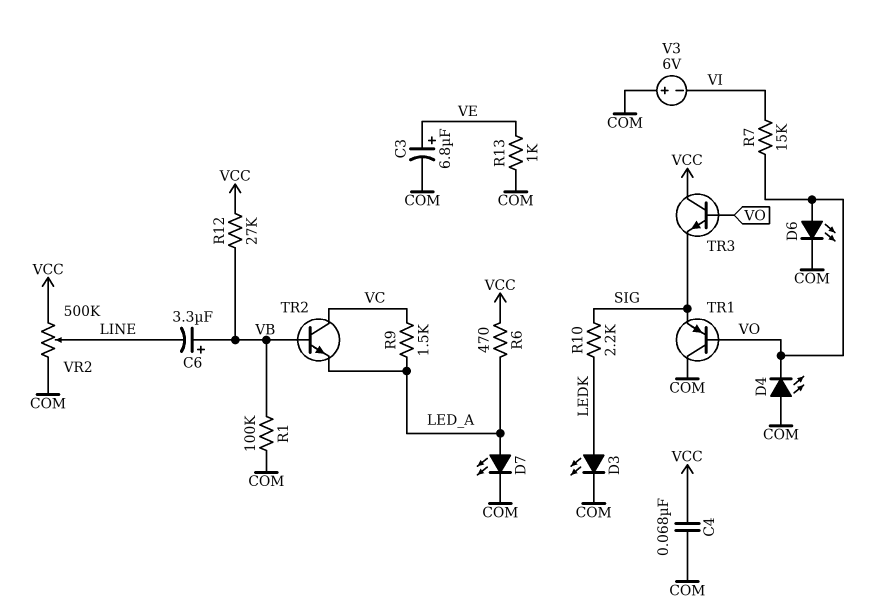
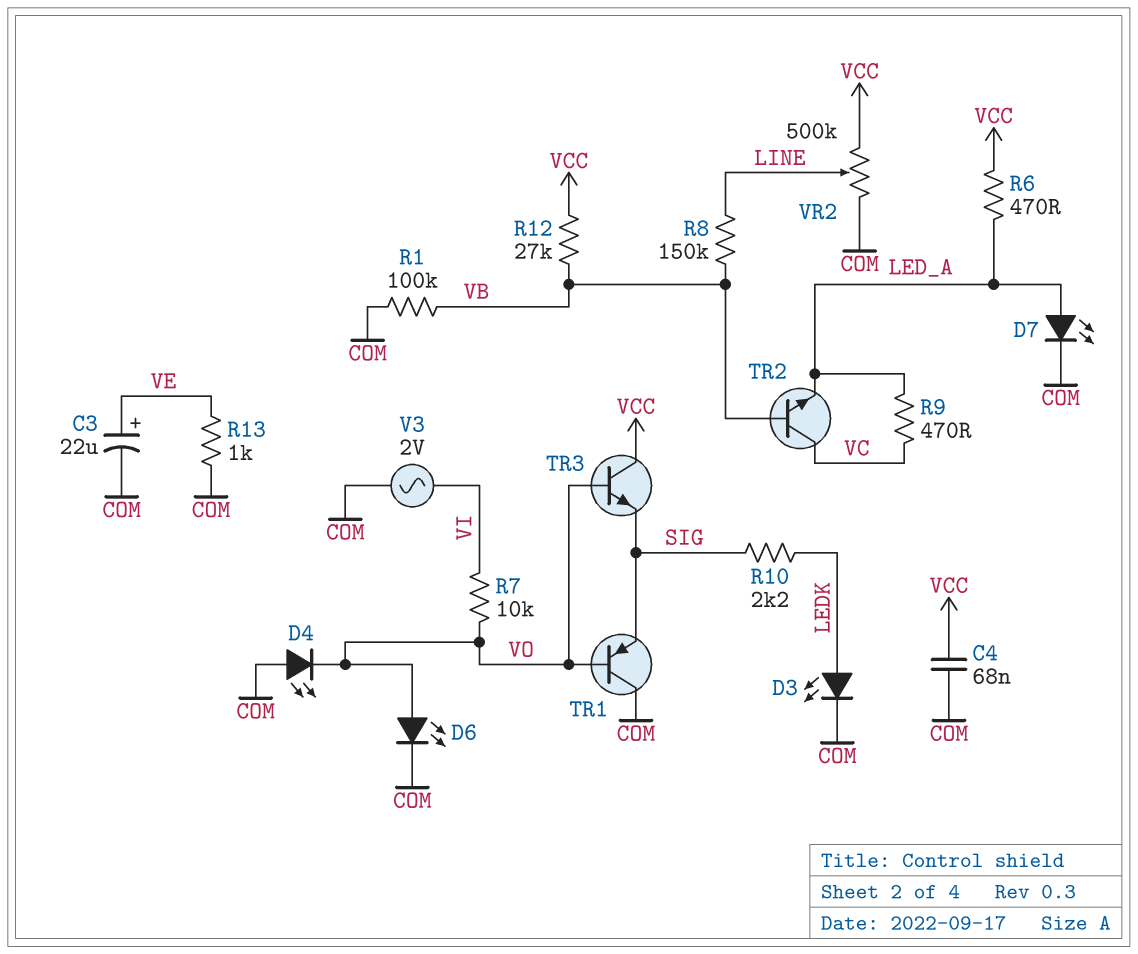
C3: 6.8uF (plus VE, minus COM) -> 22uF (plus VE, minus COM)
C6: 3.3uF (plus VB, minus LINE) -> none
R7: 15k (VI, VO) -> 10k (VI, VO)
R8: none -> 150k (LINE, VB)
R9: 1.5k (LED_A, VC) -> 470 (LED_A, VC)
V3: 6V (plus COM, minus VI) -> AC 2V (COM, VI)

